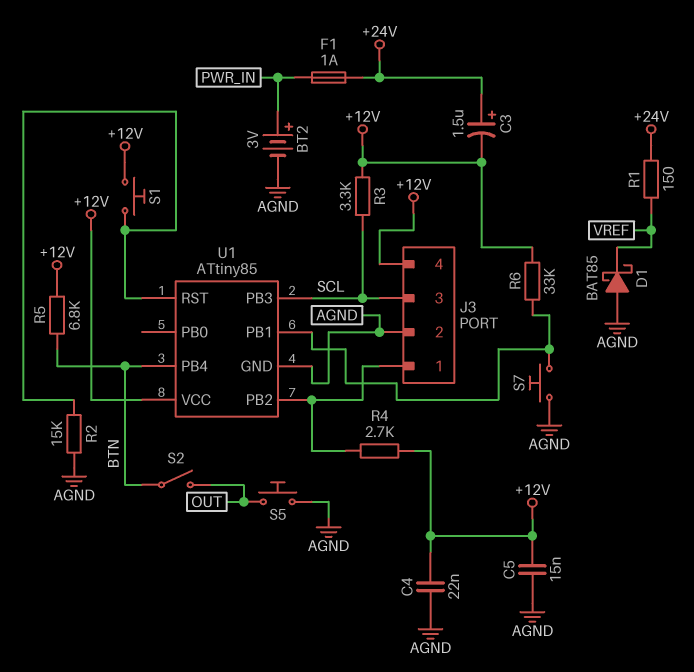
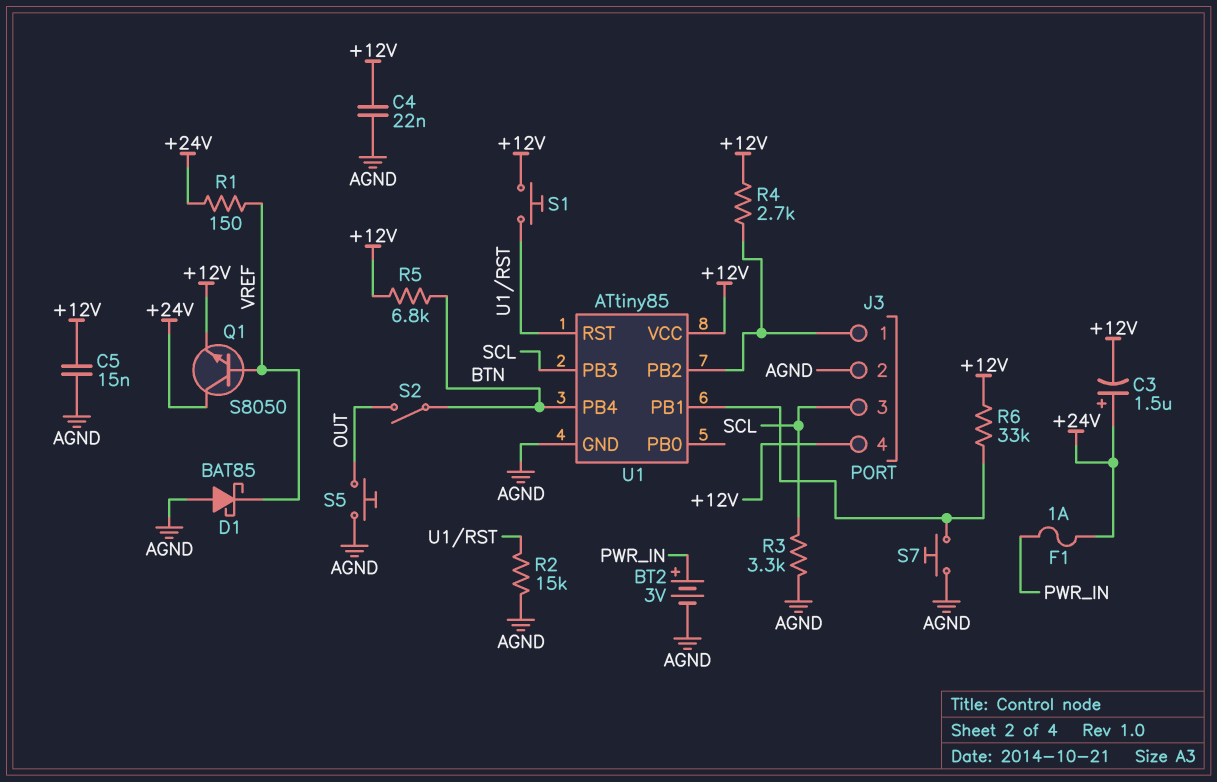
Q1: none -> NPN S8050 (B VREF, C +24V, E +12V)
R3: 3.3k (+12V, SCL) -> 3.3k (AGND, SCL)

